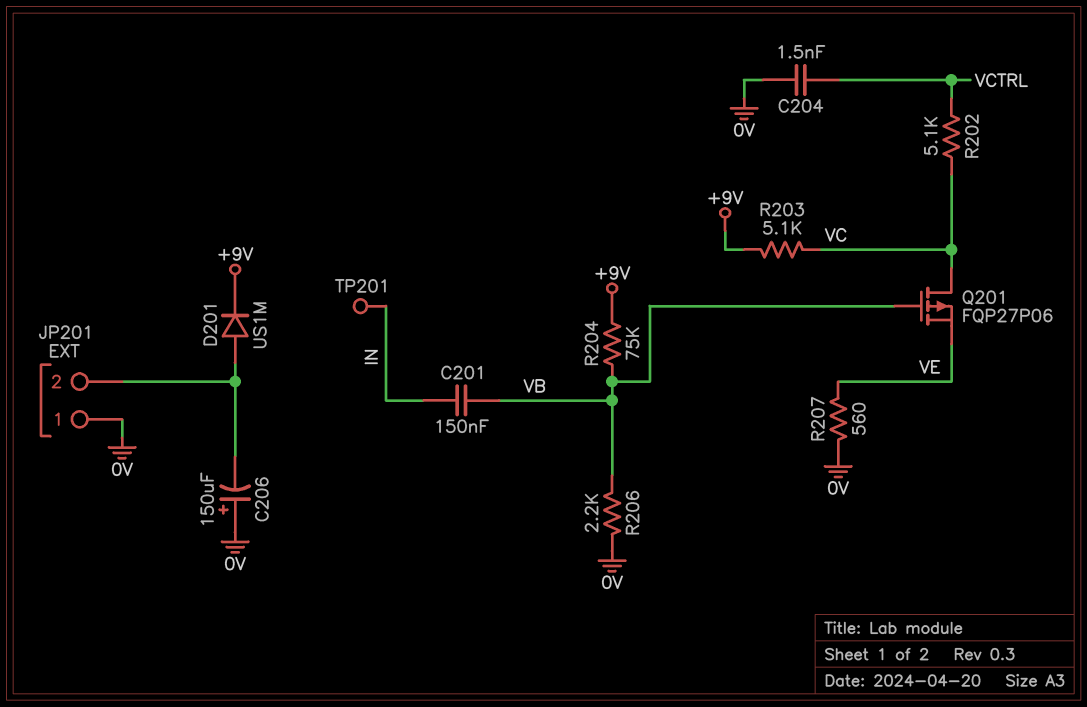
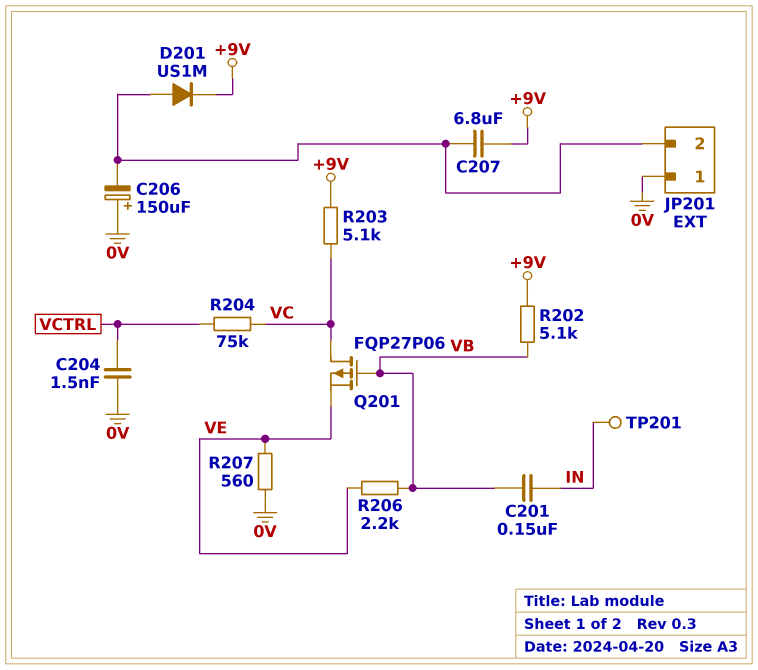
C207: none -> 6.8uF (+9V, JP201/2)
R202: 5.1k (VC, VCTRL) -> 5.1k (+9V, VB)
R204: 75k (+9V, VB) -> 75k (VC, VCTRL)
R206: 2.2k (0V, VB) -> 2.2k (VB, VE)

